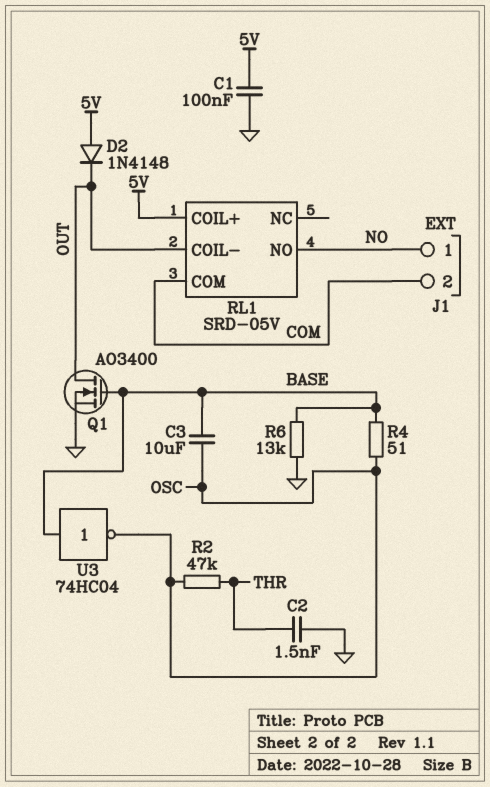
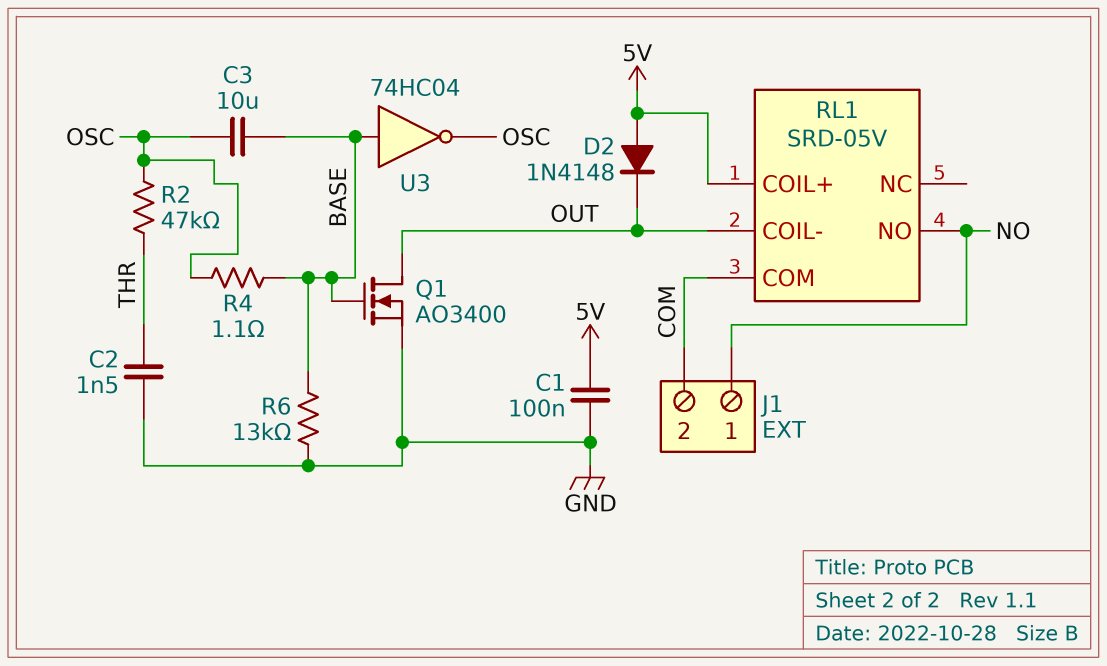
R4: 51 (BASE, OSC) -> 1.1 (BASE, OSC)

